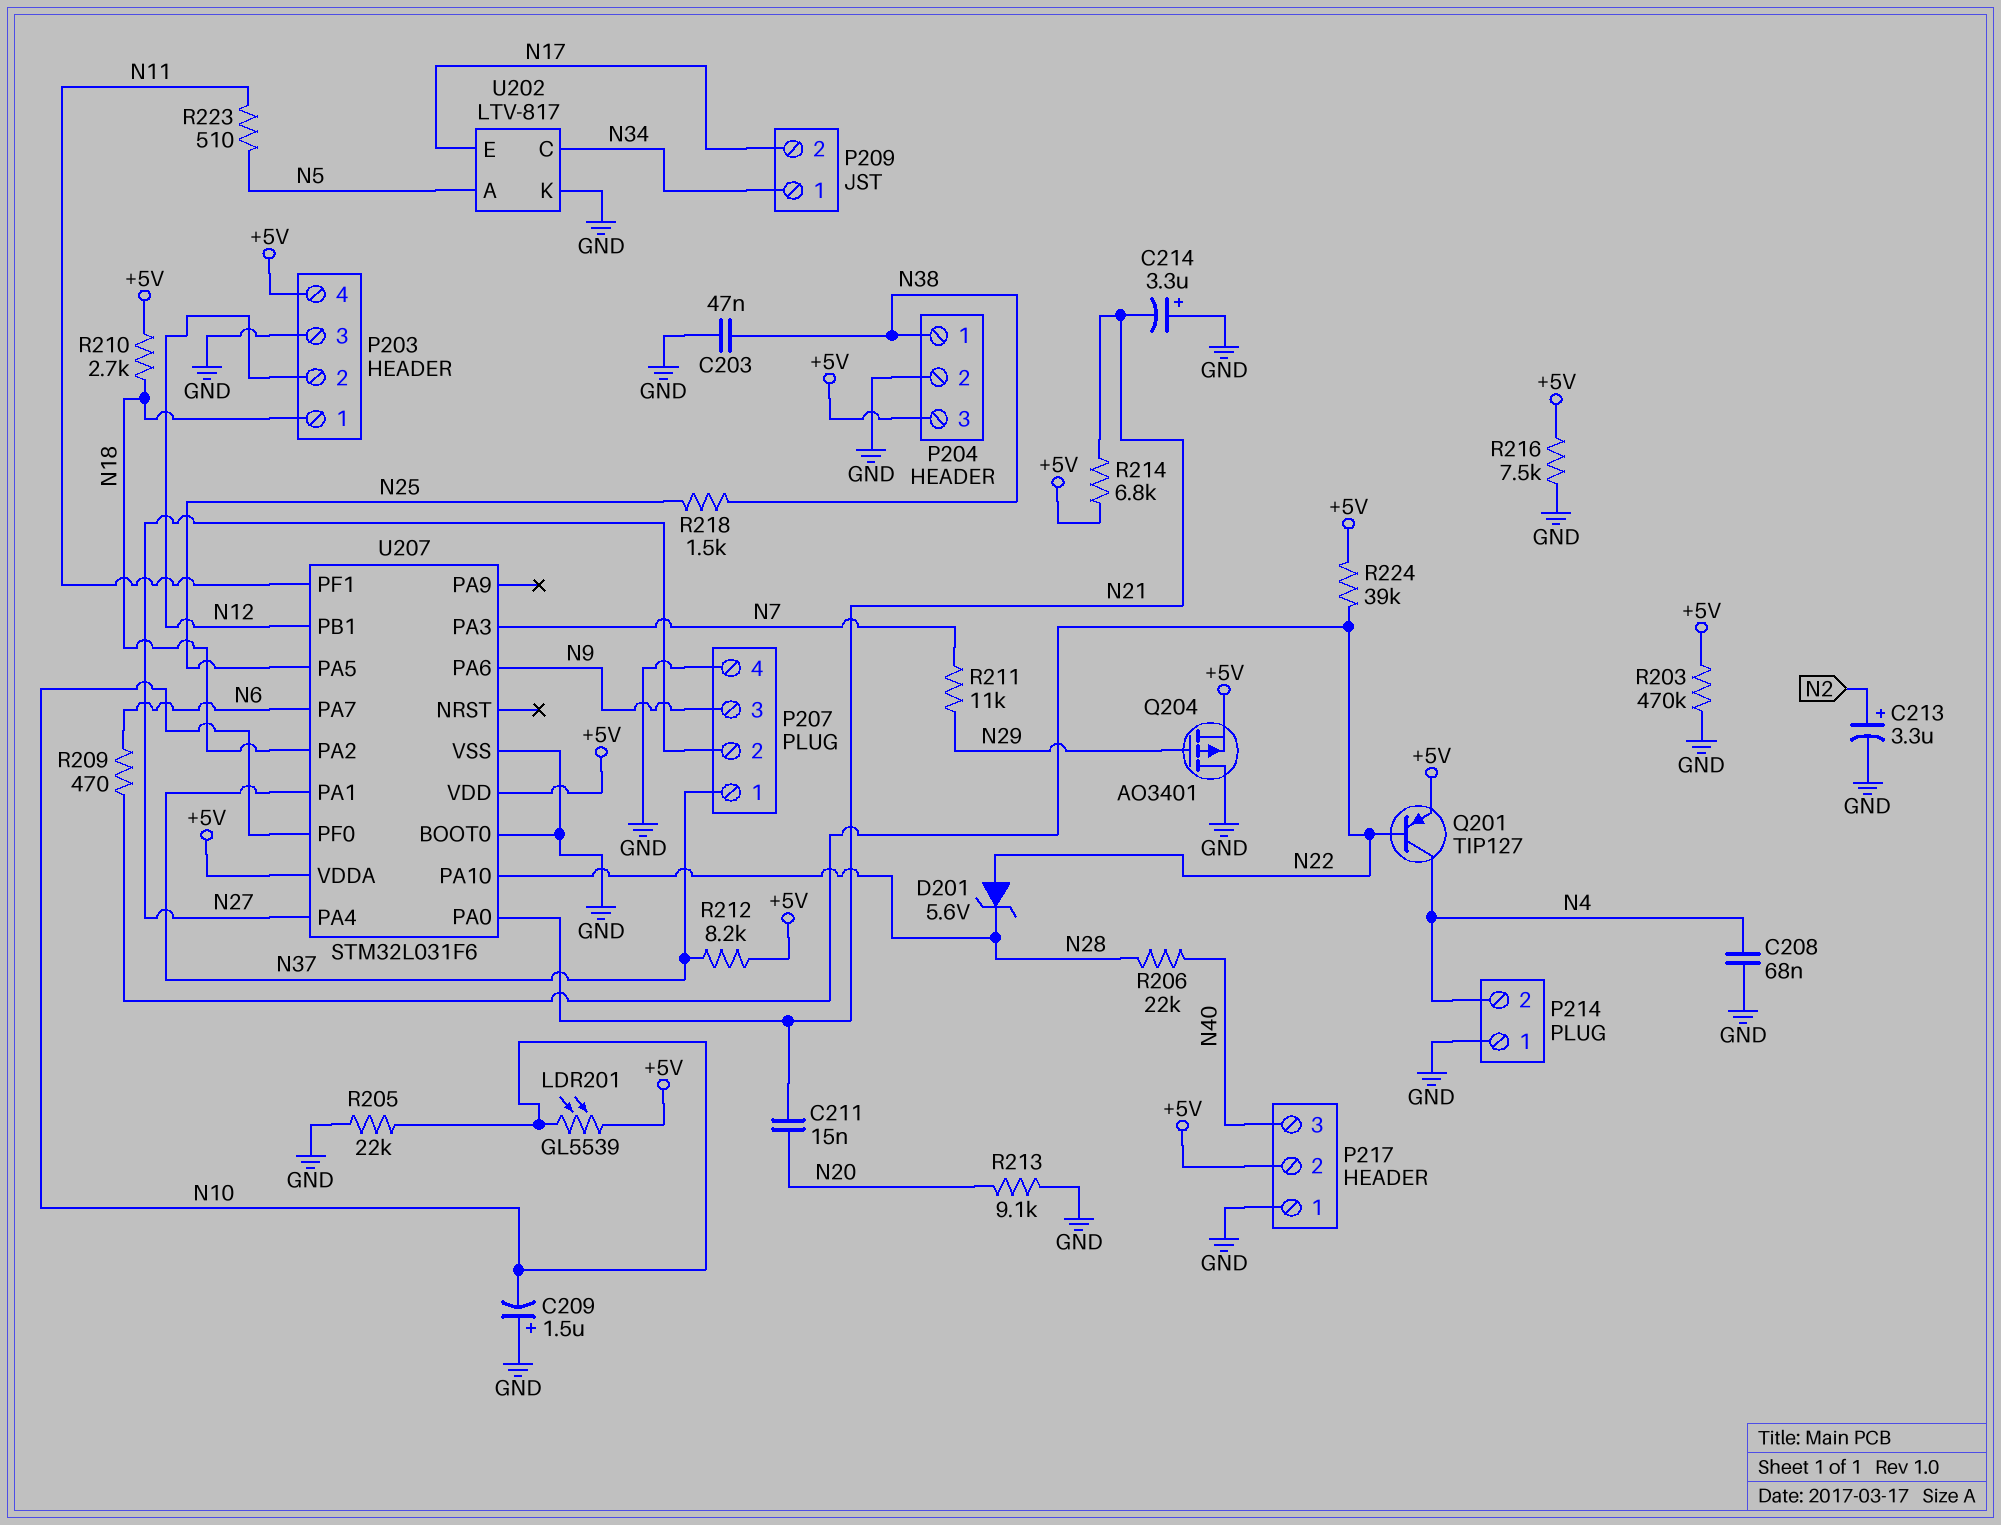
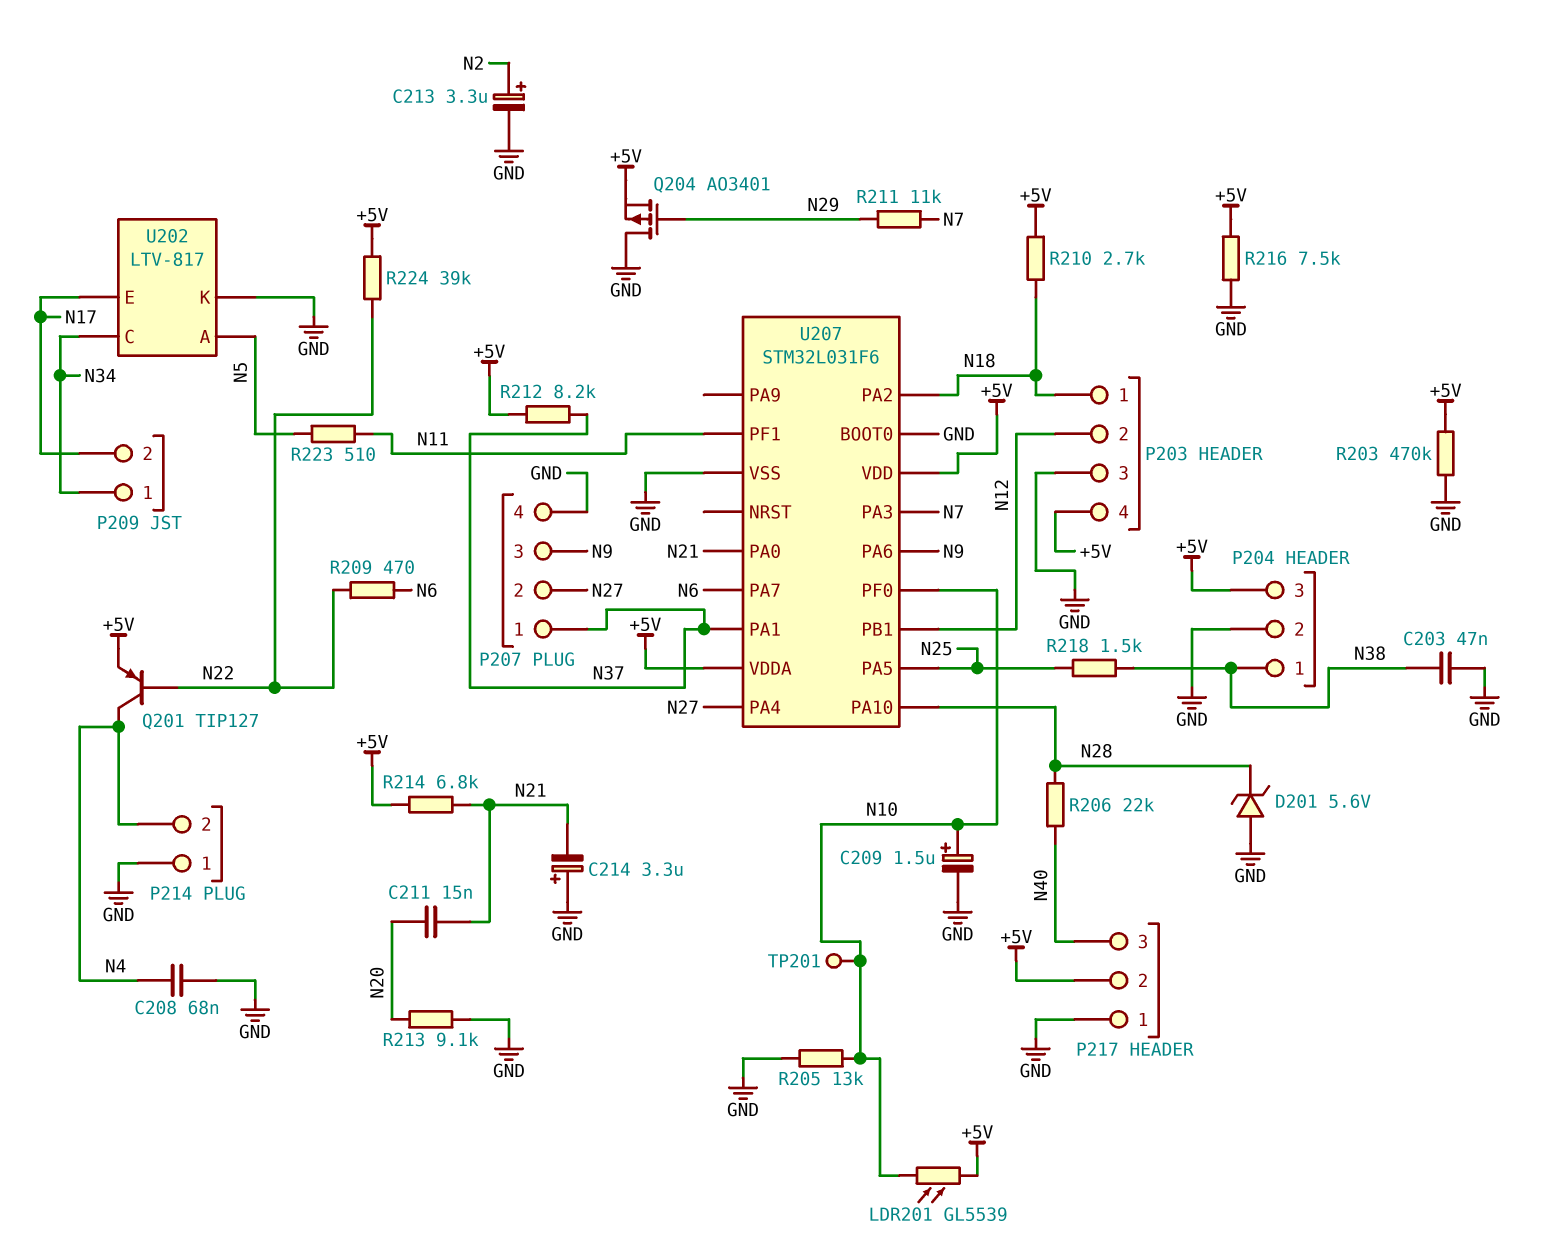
C209: 1.5uF (plus GND, minus N10) -> 1.5uF (plus N10, minus GND)
D201: zener 5.6V (A N22, K N28) -> zener 5.6V (A GND, K N28)
R205: 22k (GND, N10) -> 13k (GND, N10)
TP201: none -> test point (N10)

